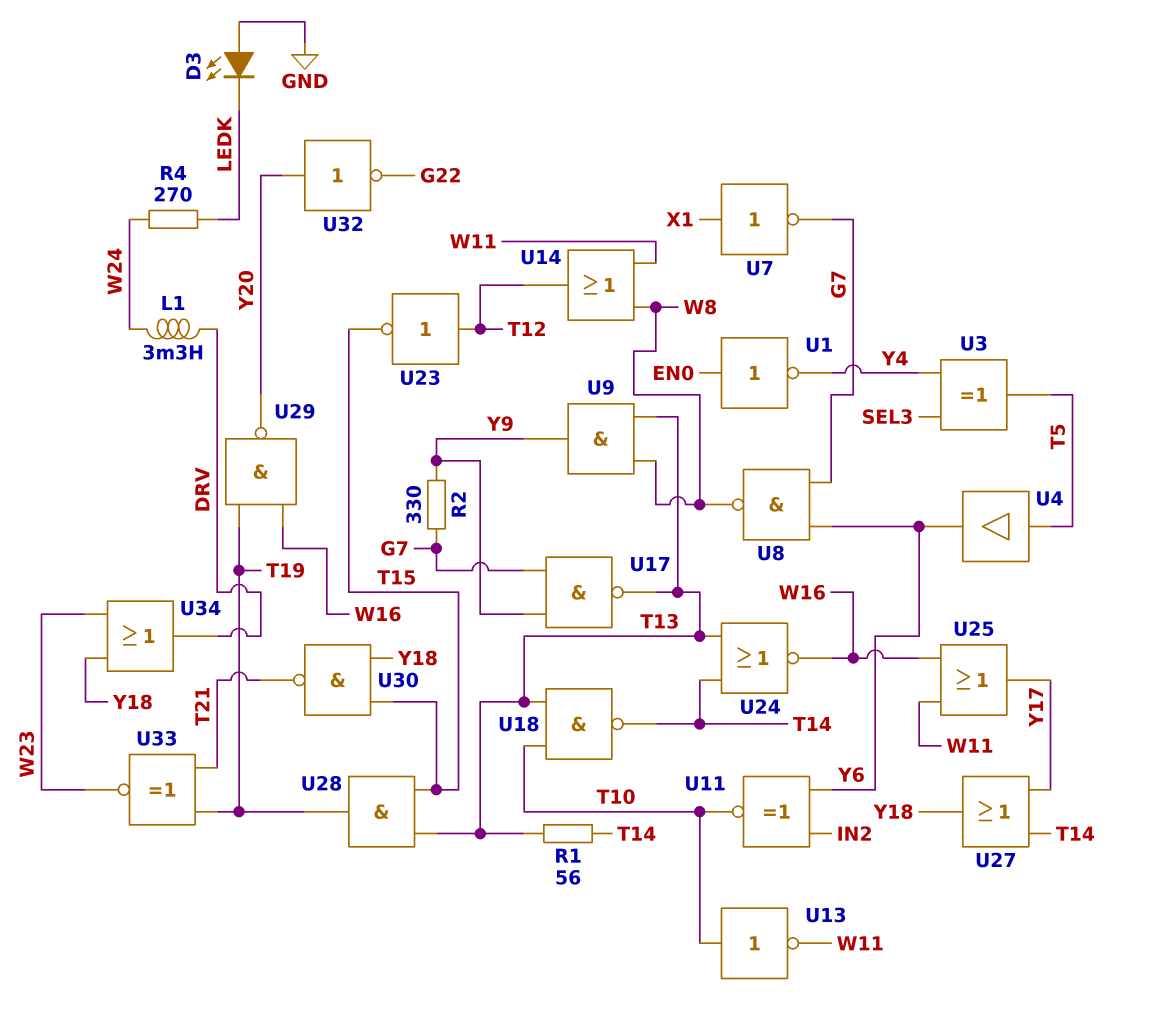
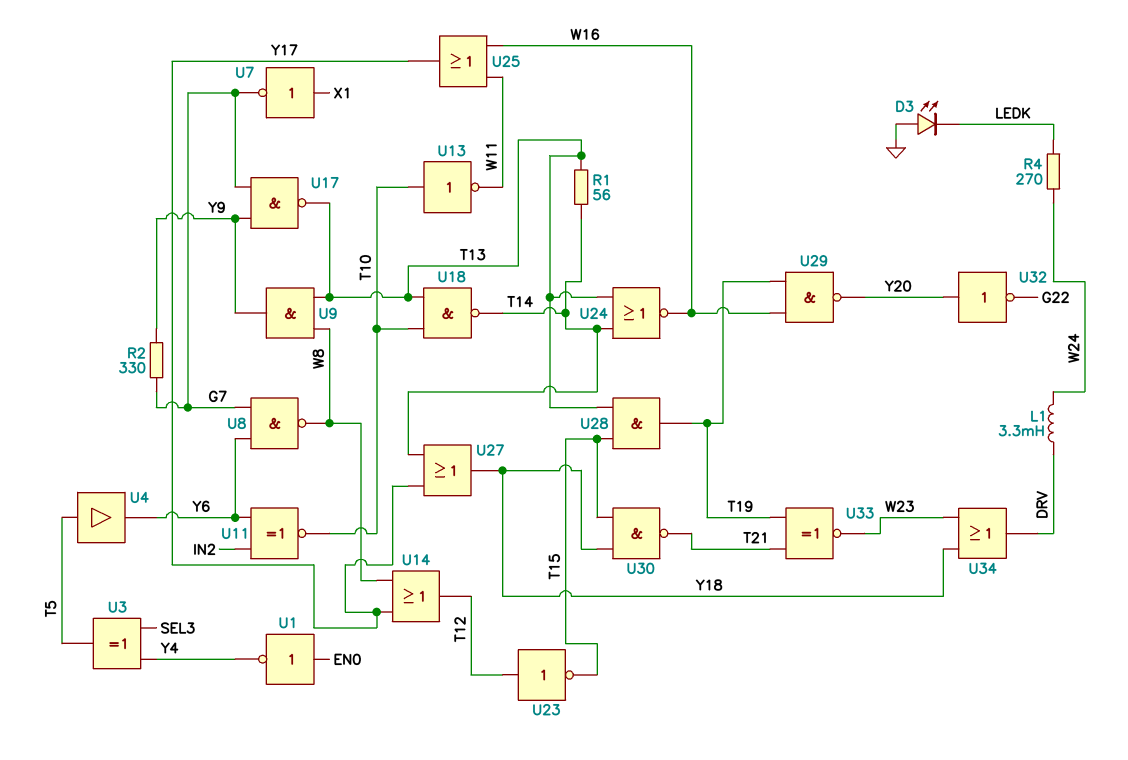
U14: OR (in W8, in W11, out T12) -> OR (in W8, in Y17, out T12)

